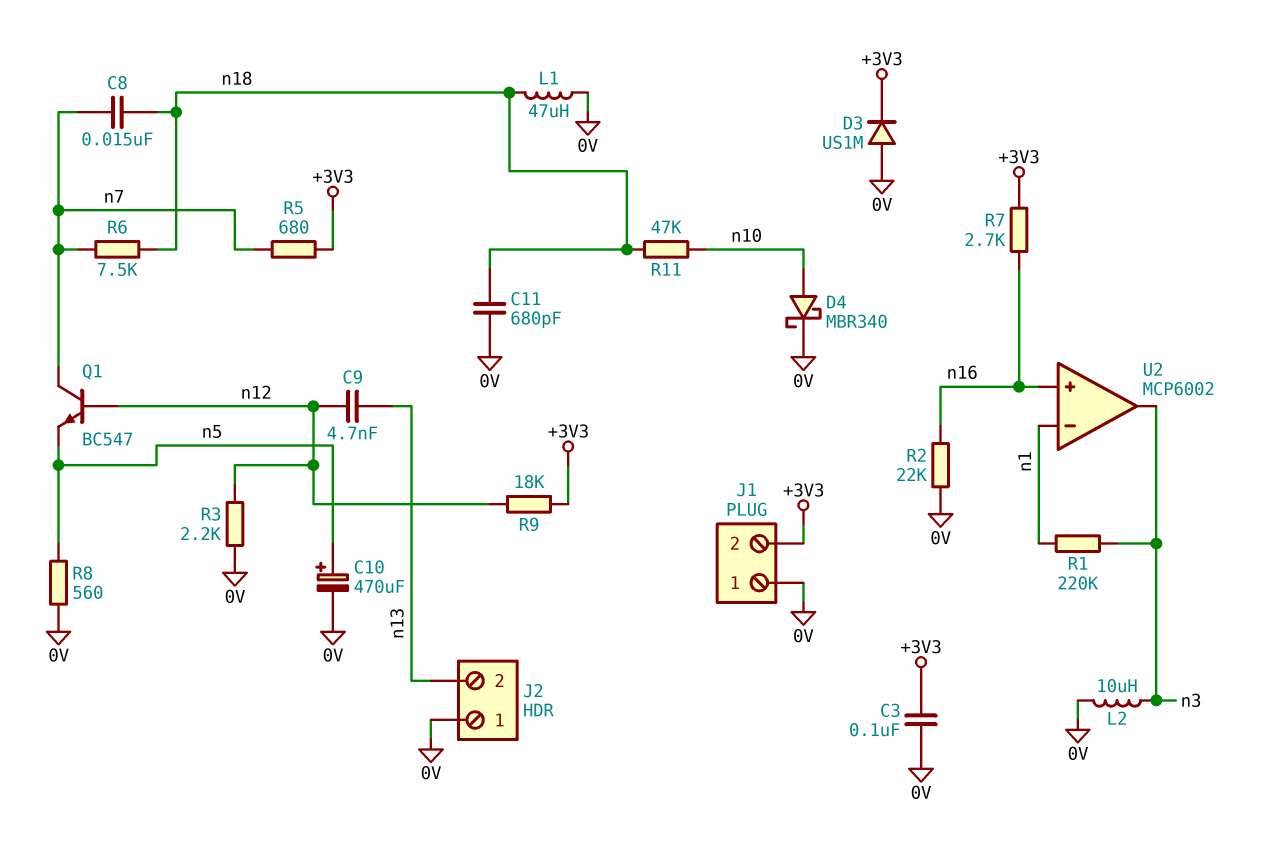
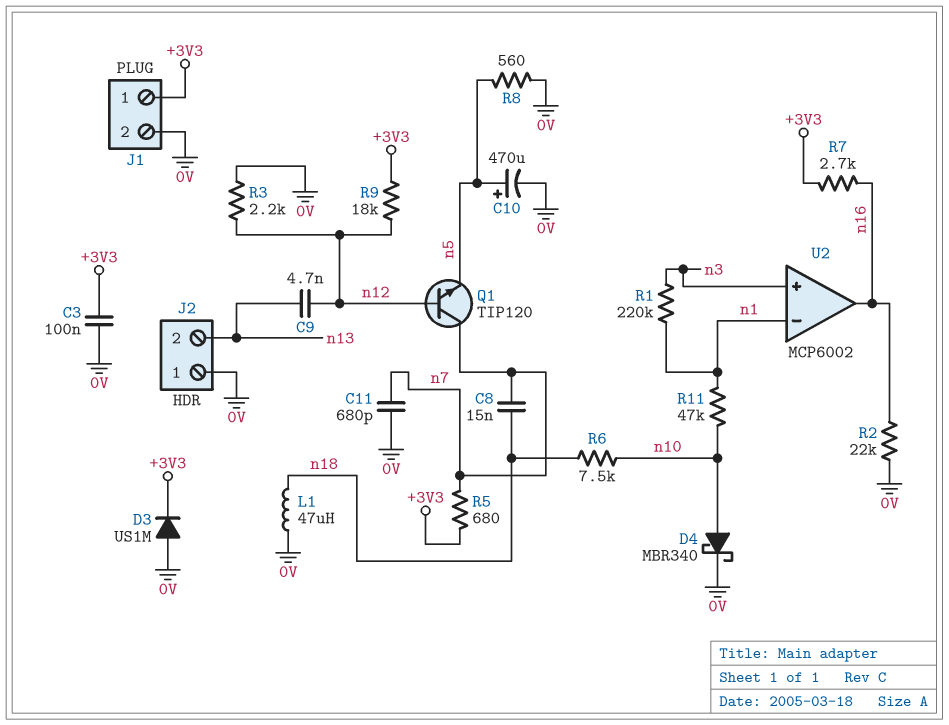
C11: 680pF (0V, n18) -> 680pF (0V, n7)
J1 pin 1: 0V -> +3V3
J1 pin 2: +3V3 -> 0V
L2: 10uH (0V, n3) -> none
Q1: NPN BC547 (B n12, C n7, E n5) -> NPN TIP120 (B n12, C n7, E n5)
R6: 7.5k (n7, n18) -> 7.5k (n10, n18)
R11: 47k (n10, n18) -> 47k (n1, n10)
U2 pin in+: n16 -> n3
U2 pin out: n3 -> n16

